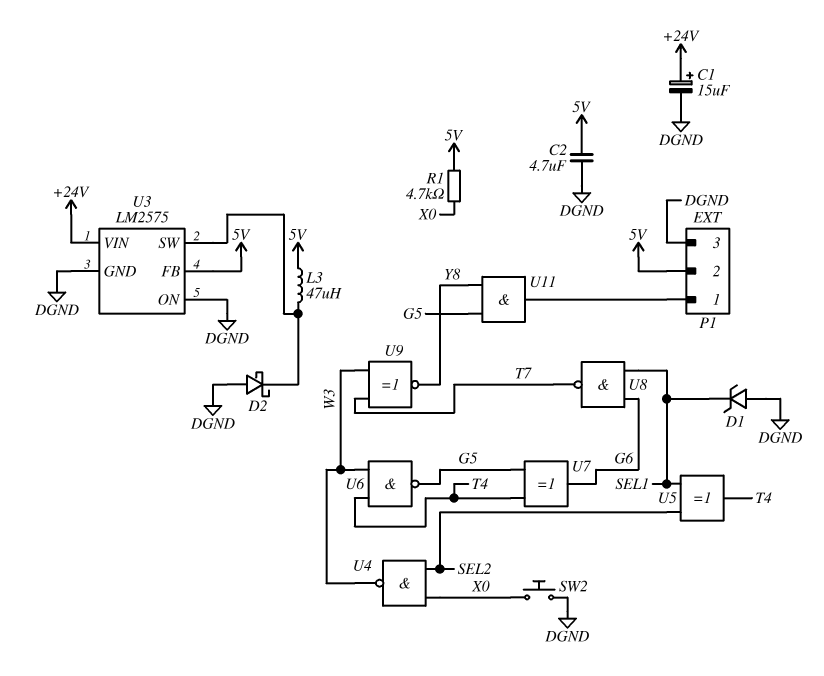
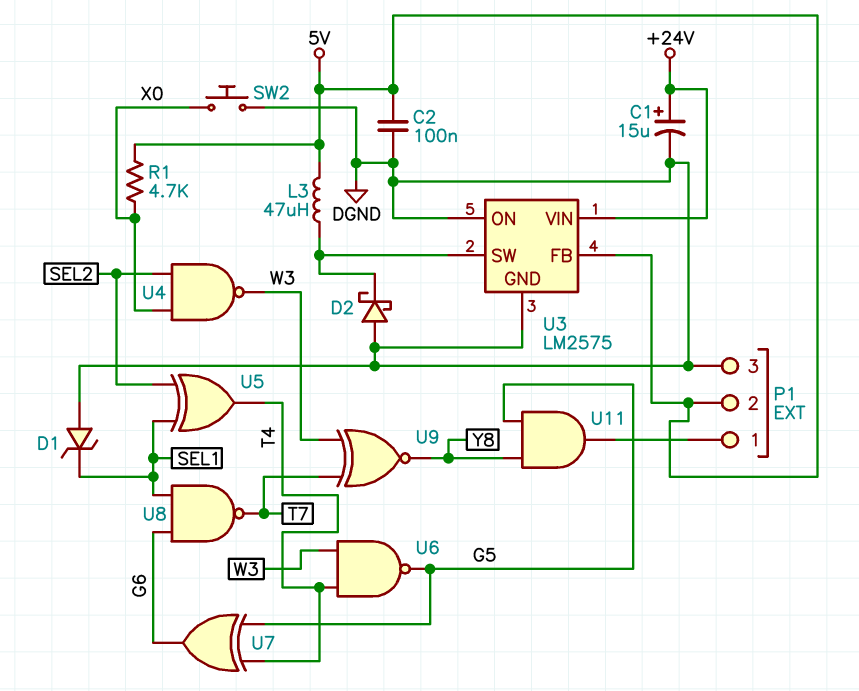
C2: 4.7uF (5V, DGND) -> 100nF (5V, DGND)

